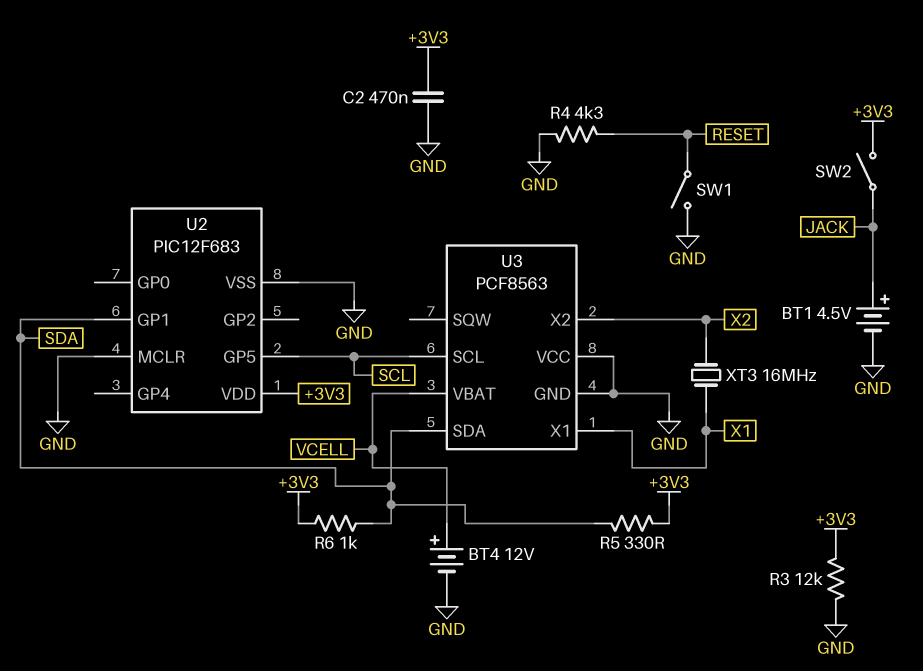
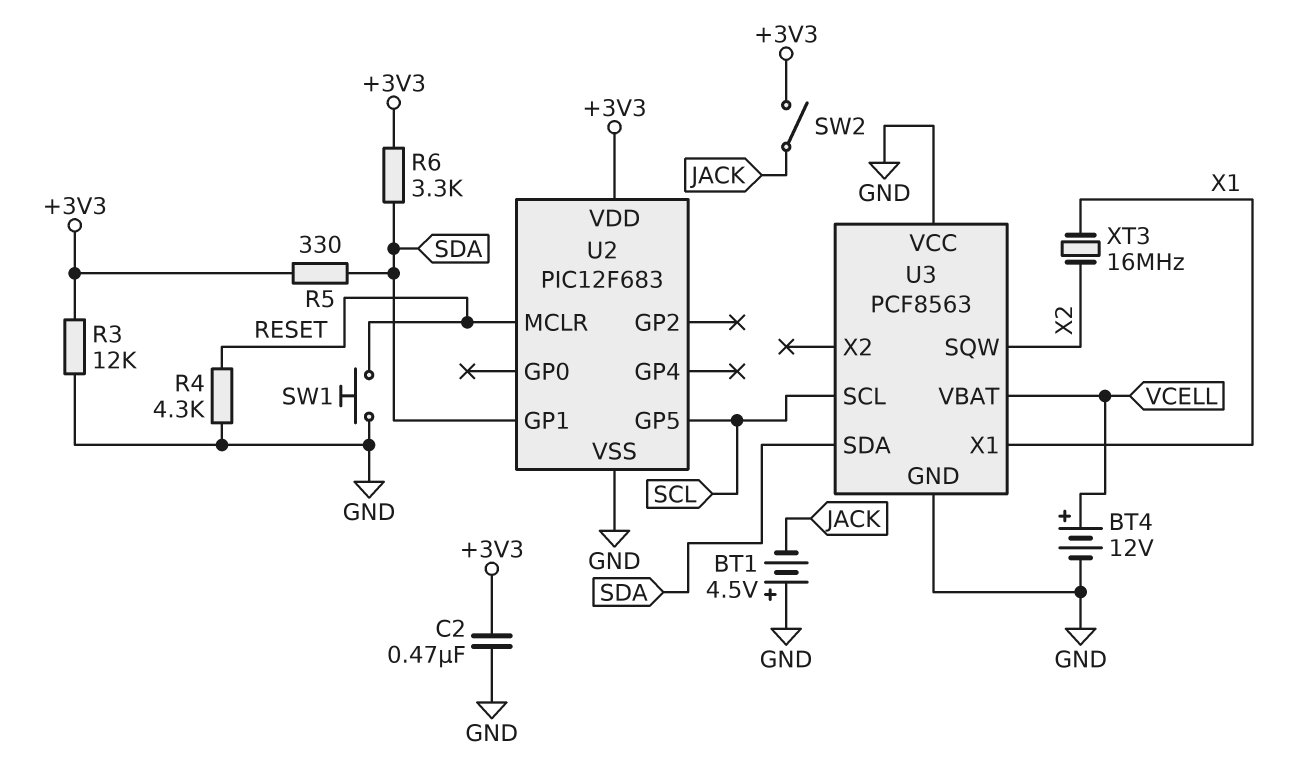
BT1: 4.5V (plus JACK, minus GND) -> 4.5V (plus GND, minus JACK)
R6: 1k (+3V3, SDA) -> 3.3k (+3V3, SDA)
SW1: switch (GND, RESET) -> button (GND, RESET)
U2 pin MCLR: GND -> RESET
U3 pin SQW: none -> X2
U3 pin X2: X2 -> none

